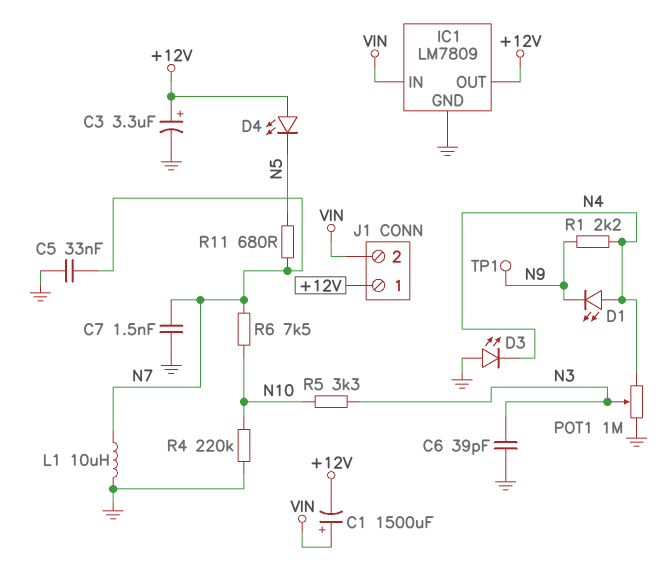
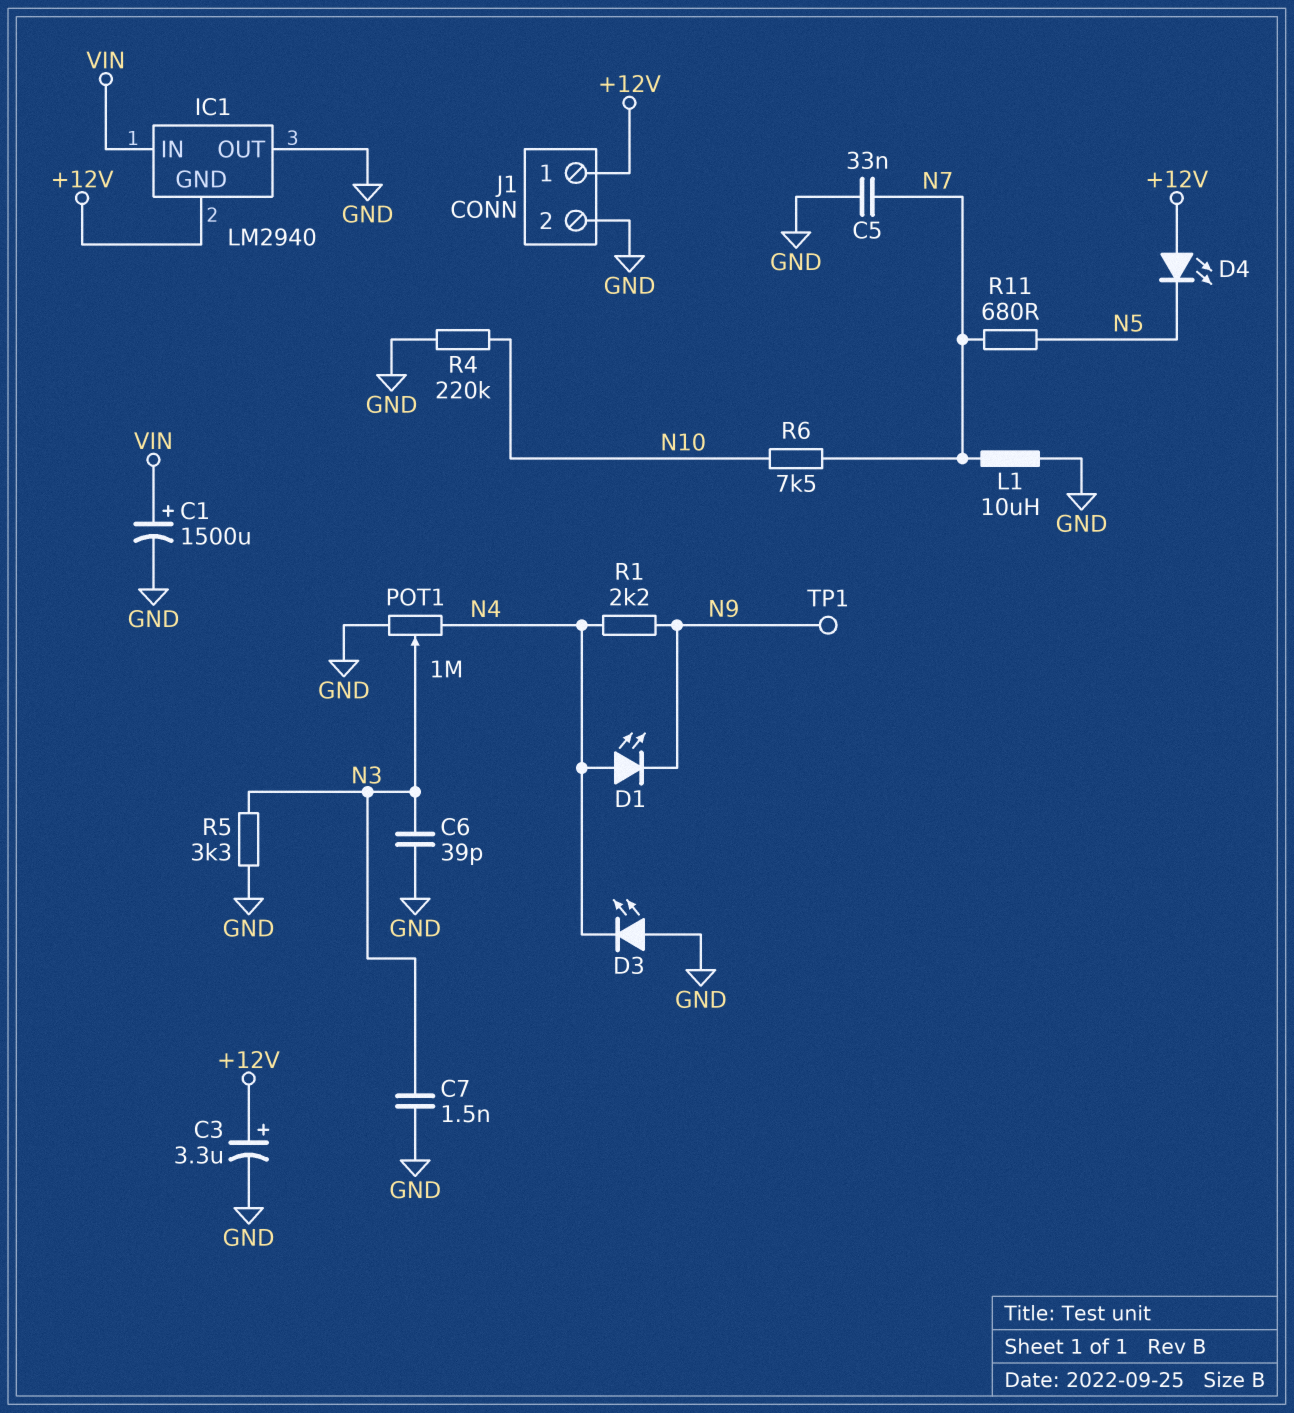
C1: 1500uF (plus VIN, minus +12V) -> 1500uF (plus VIN, minus GND)
C7: 1.5nF (GND, N7) -> 1.5nF (GND, N3)
IC1: LM7809 -> LM2940
IC1 pin GND: GND -> +12V
IC1 pin OUT: +12V -> GND
J1 pin 2: VIN -> GND
R5: 3.3k (N3, N10) -> 3.3k (GND, N3)

